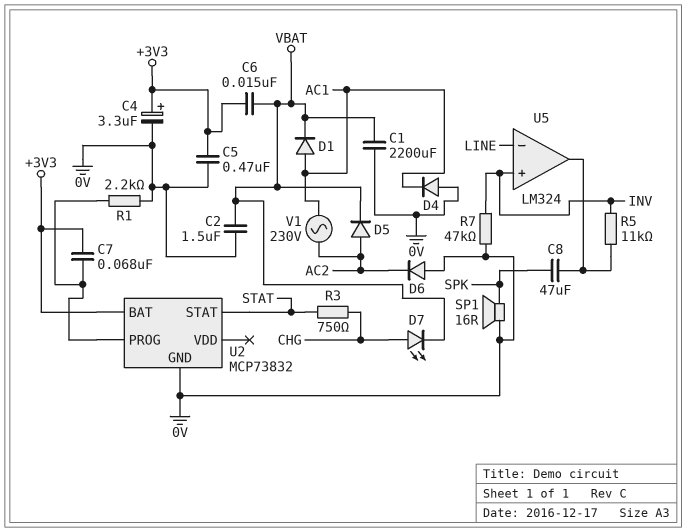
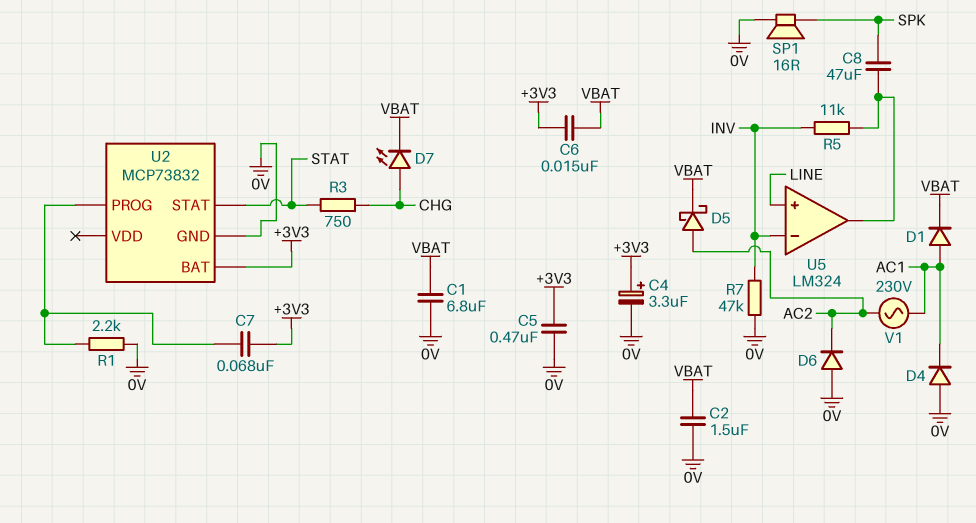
C1: 2200uF (0V, VBAT) -> 6.8uF (0V, VBAT)
D5: diode (A AC2, K VBAT) -> schottky (A AC2, K VBAT)
U5 pin in+: INV -> LINE
U5 pin in-: LINE -> INV

